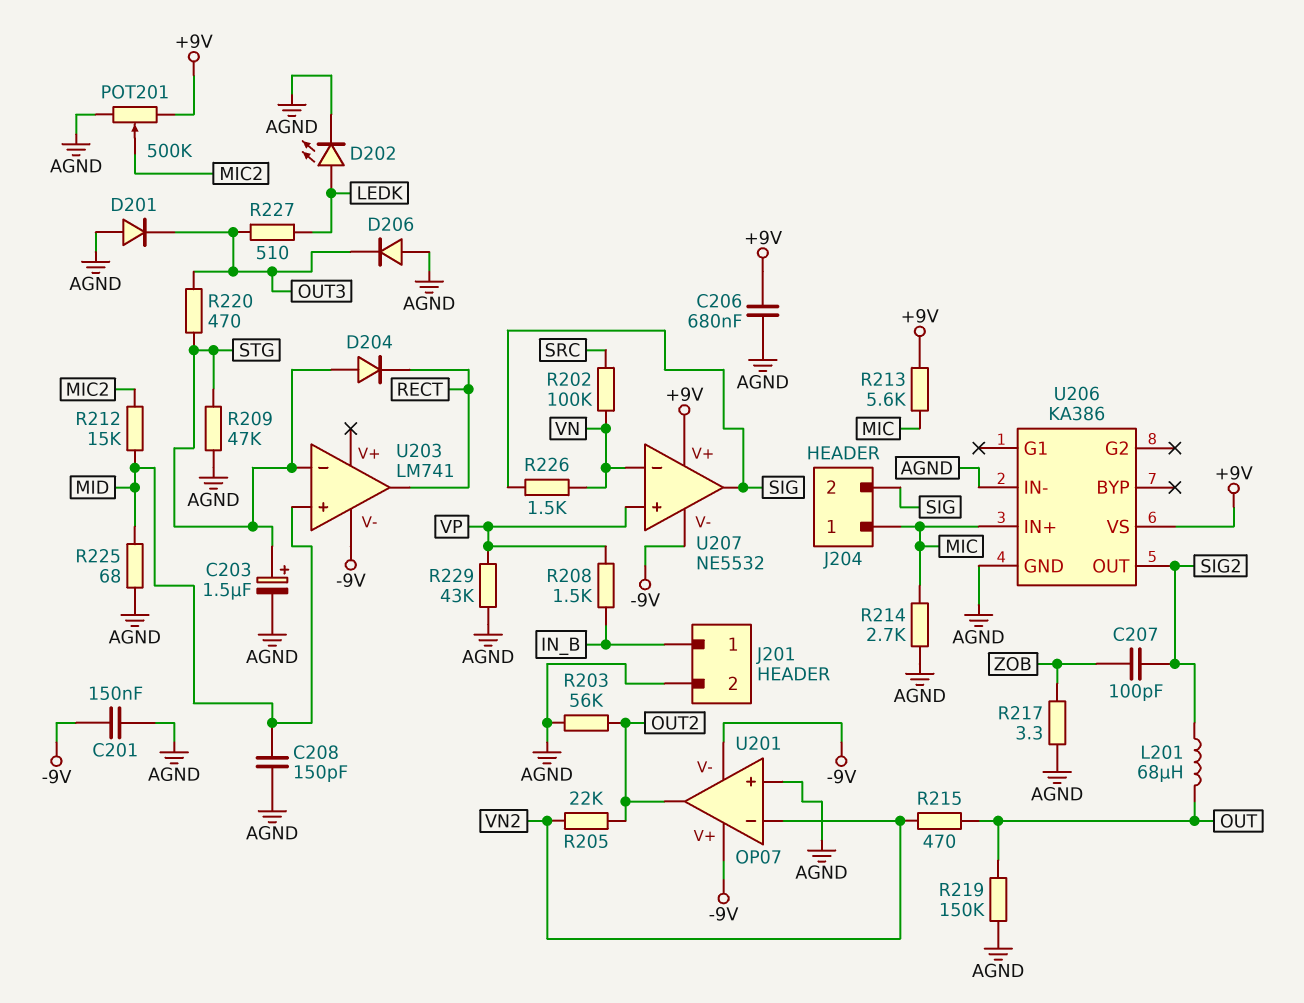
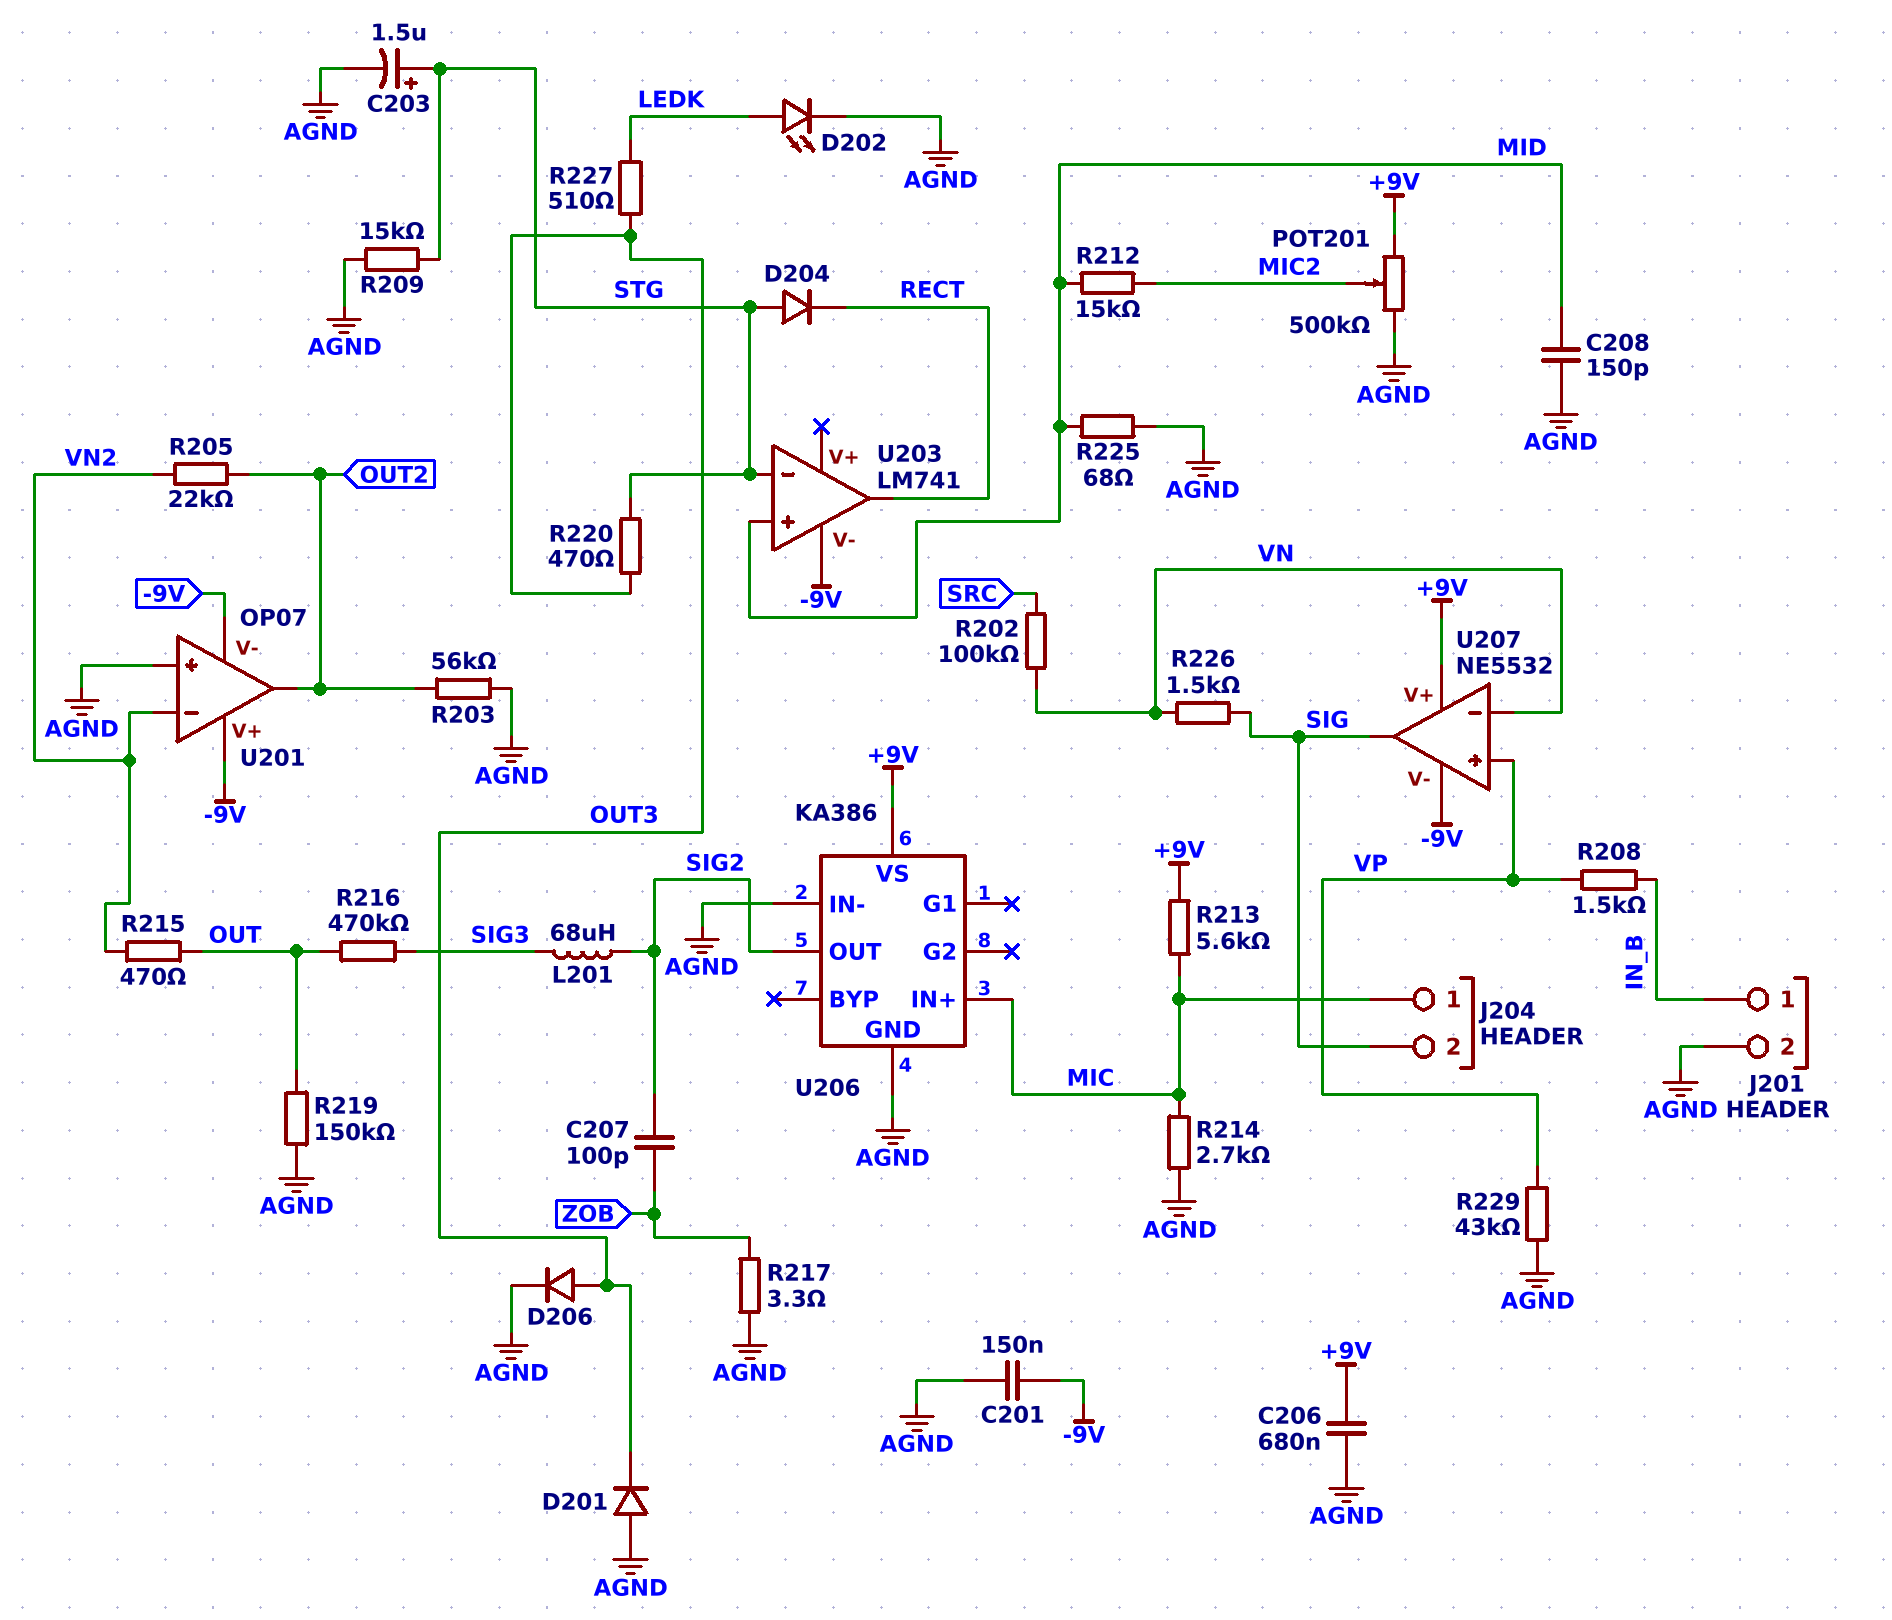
D206: diode (A AGND, K OUT3) -> diode (A OUT3, K AGND)
L201: 68uH (OUT, SIG2) -> 68uH (SIG2, SIG3)
R209: 47k (AGND, STG) -> 15k (AGND, STG)
R216: none -> 470k (OUT, SIG3)

